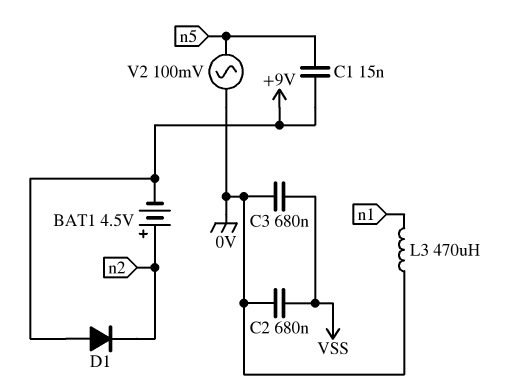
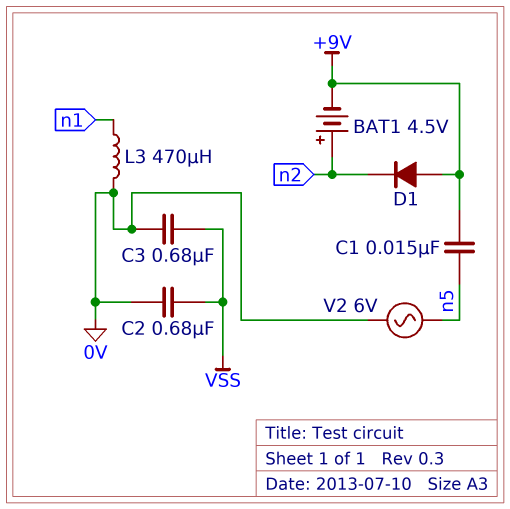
V2: AC 100mV (0V, n5) -> AC 6V (0V, n5)

